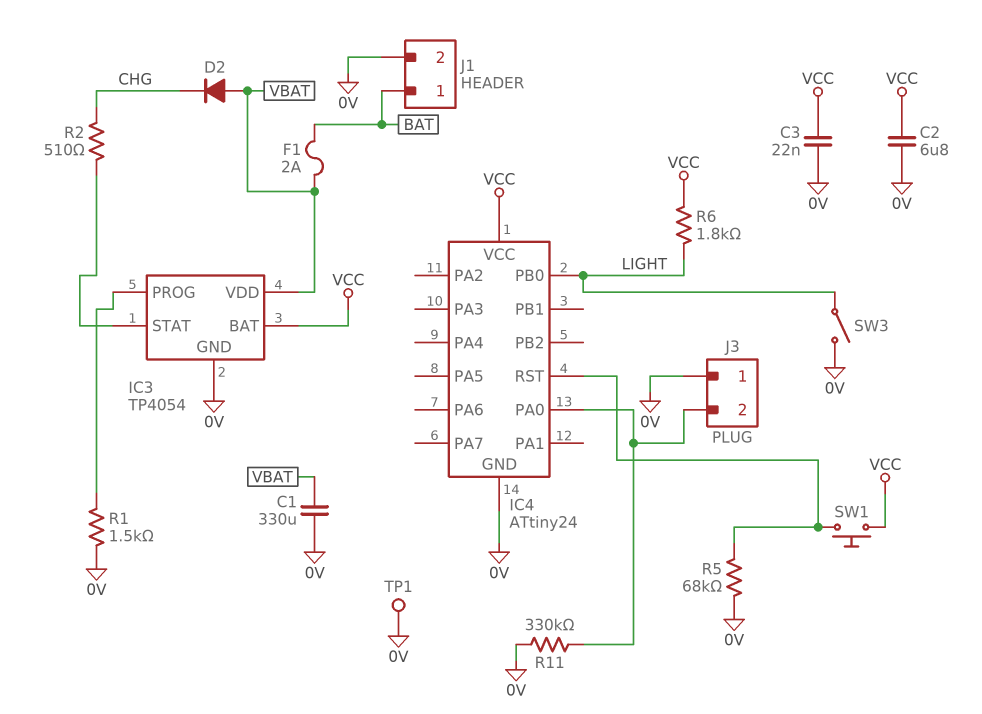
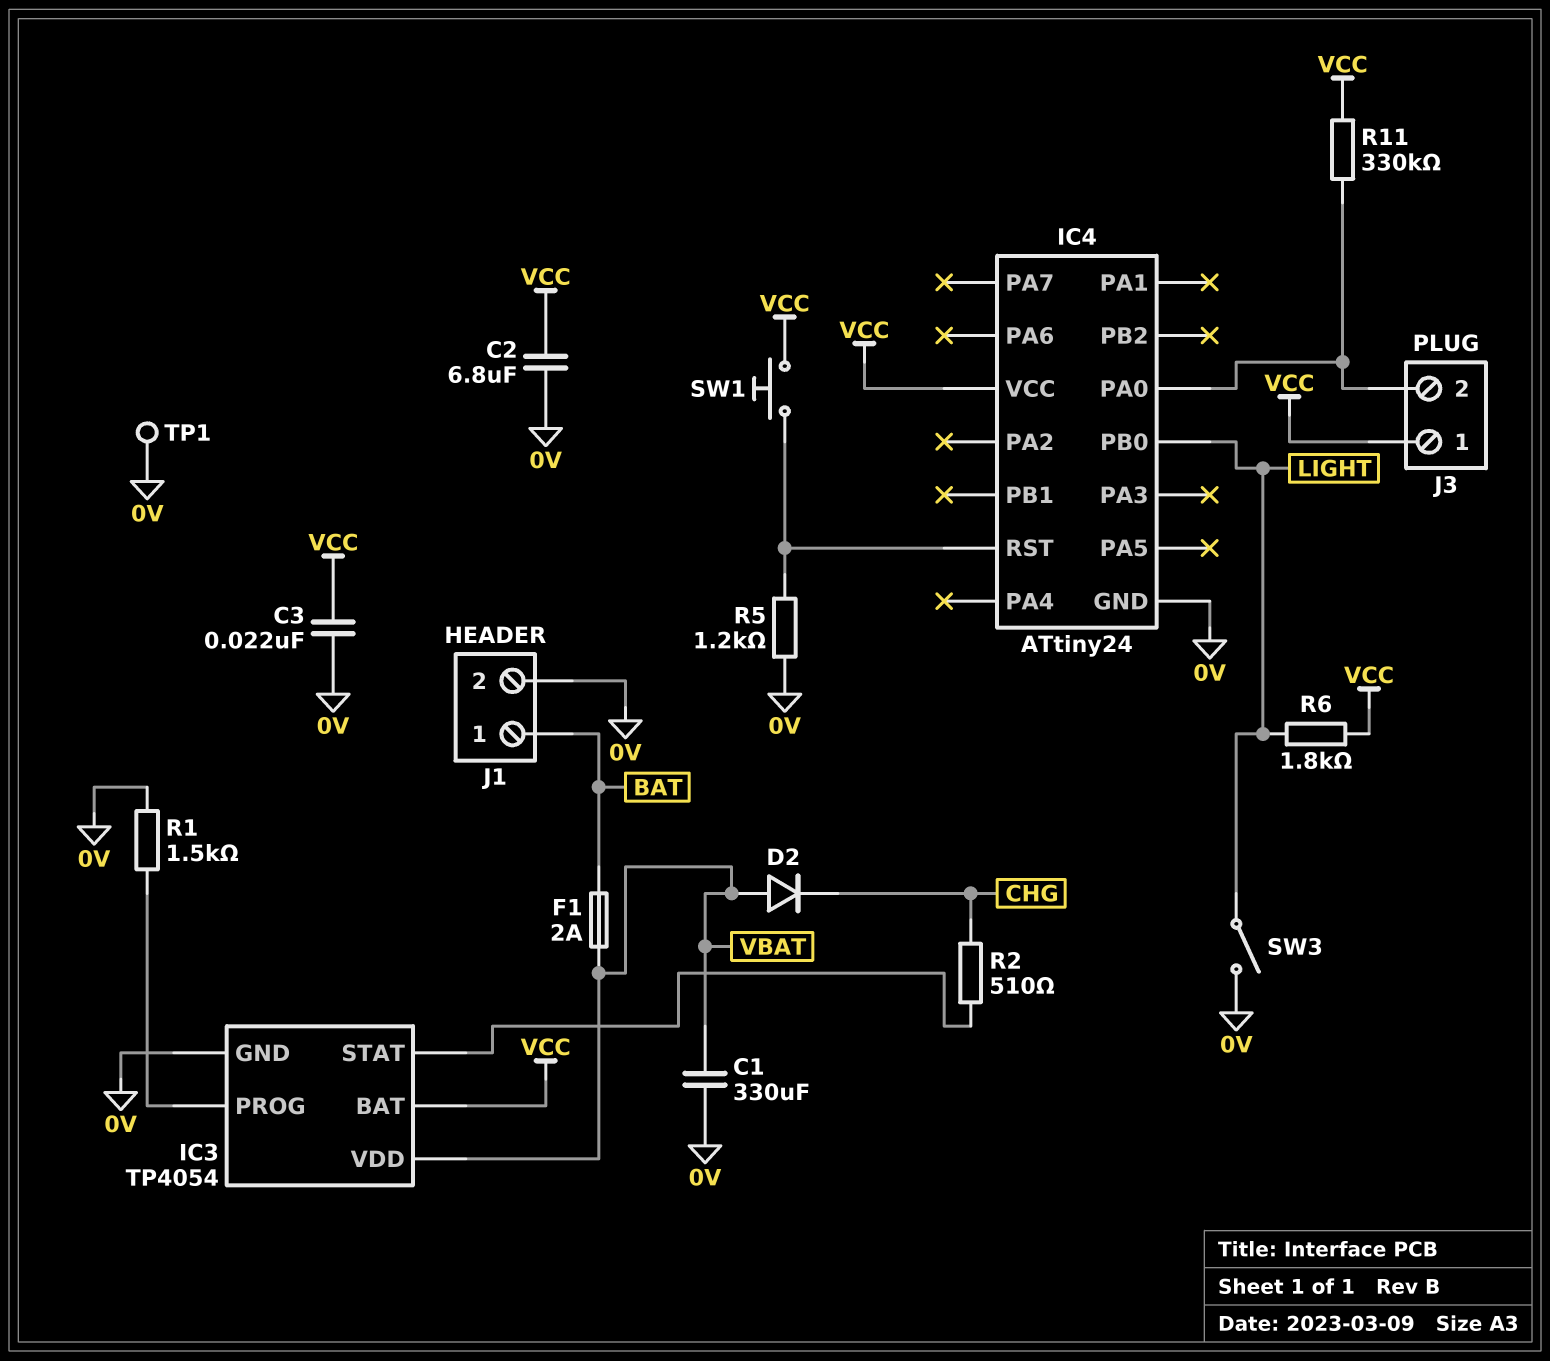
J3 pin 1: 0V -> VCC
R5: 68k (0V, IC4/RST) -> 1.2k (0V, IC4/RST)
R11: 330k (0V, IC4/PA0) -> 330k (IC4/PA0, VCC)

